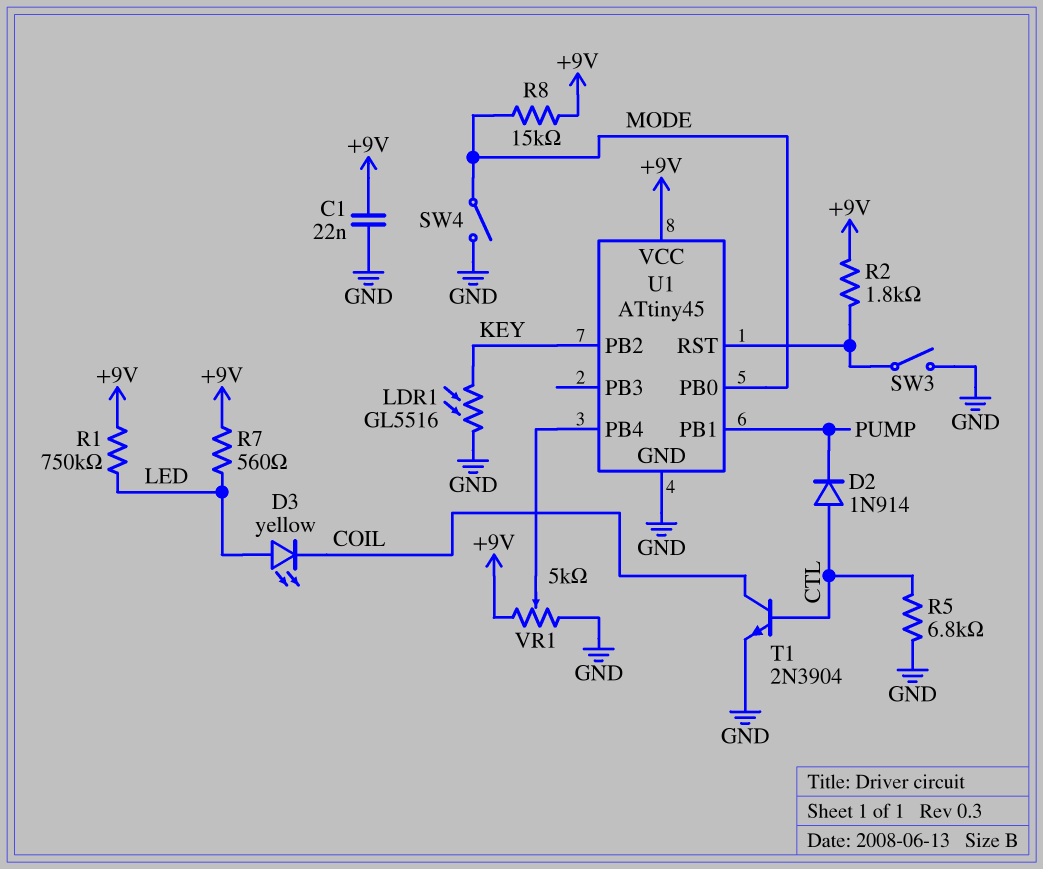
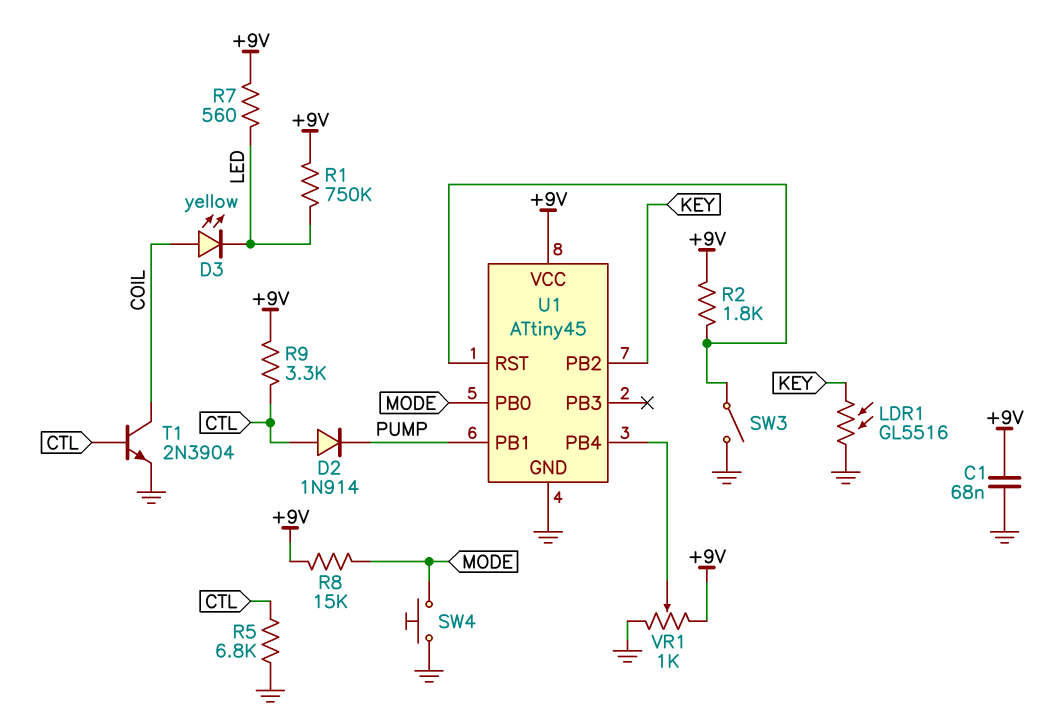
C1: 22nF (+9V, GND) -> 68nF (+9V, GND)
D3: LED yellow (A LED, K COIL) -> LED yellow (A COIL, K LED)
R9: none -> 3.3k (+9V, CTL)
SW4: switch (GND, MODE) -> button (GND, MODE)
VR1: 5k (+9V, GND, wiper U1/PB4) -> 1k (+9V, GND, wiper U1/PB4)

